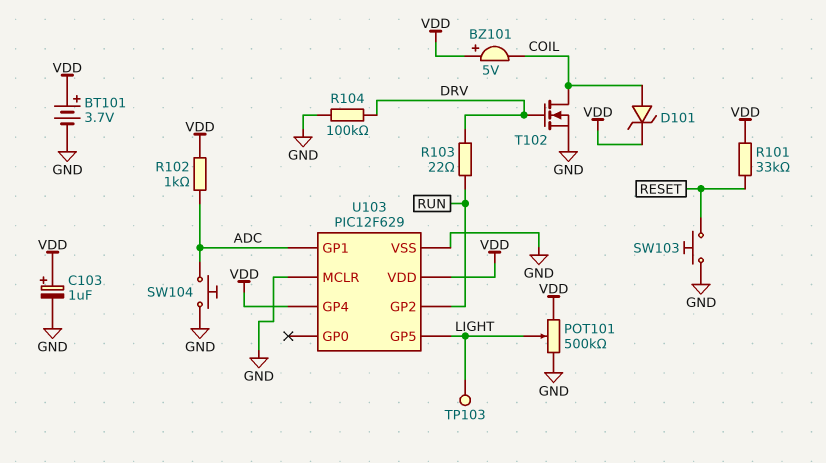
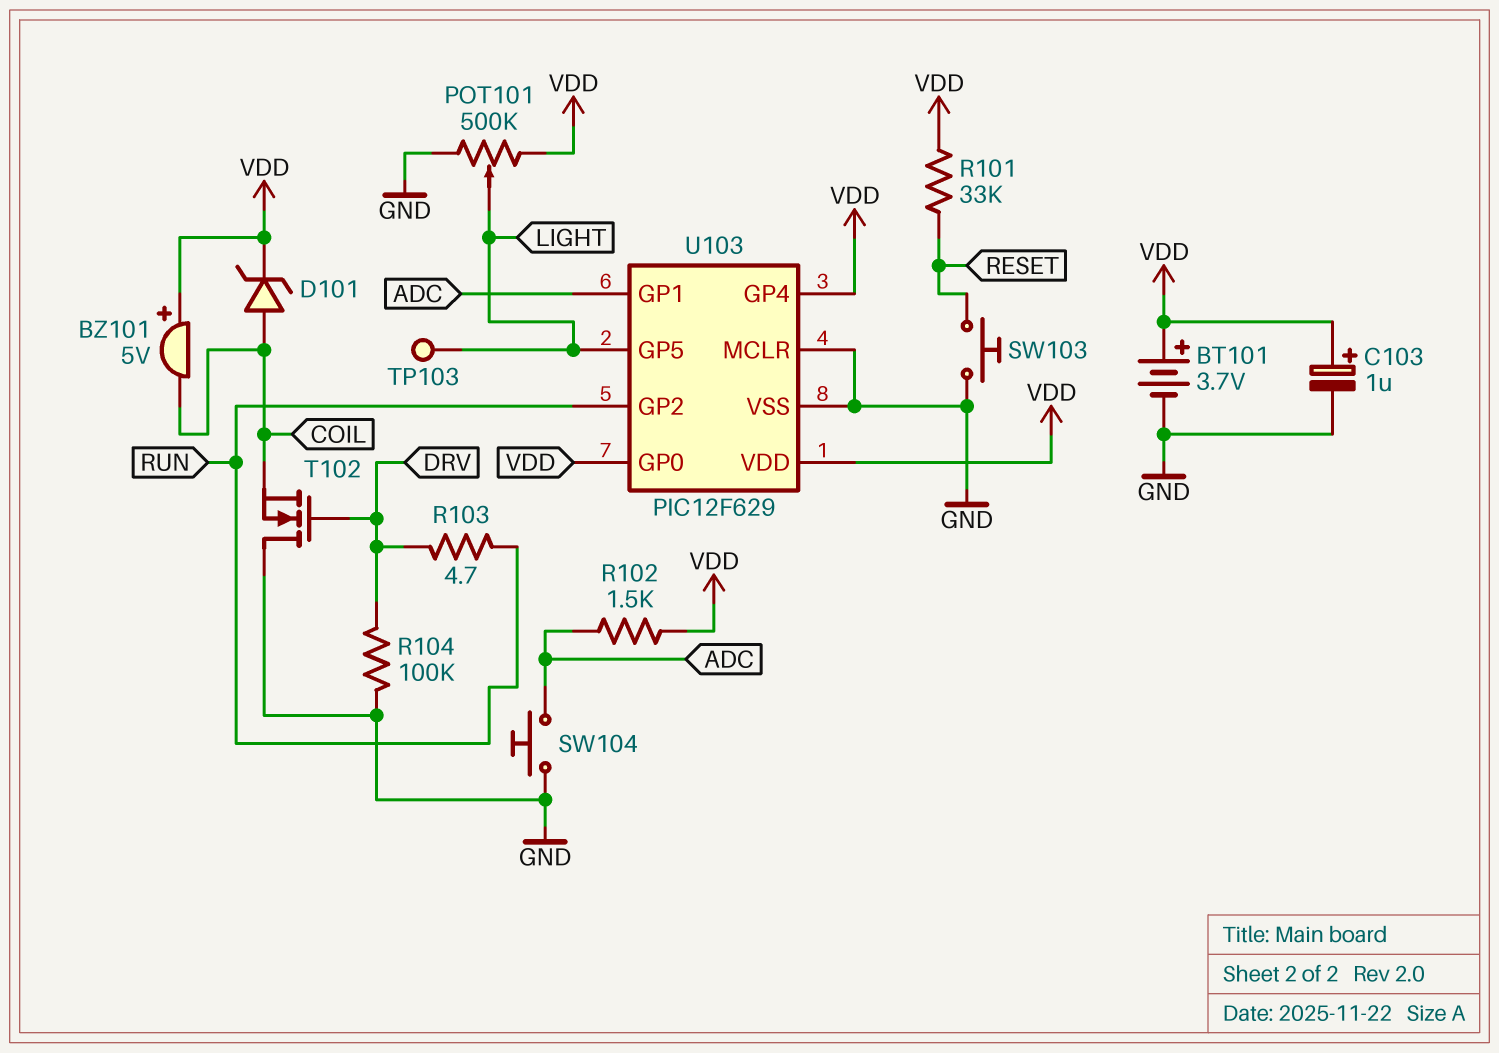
R102: 1k (ADC, VDD) -> 1.5k (ADC, VDD)
R103: 22 (DRV, RUN) -> 4.7 (DRV, RUN)
T102: NMOS (G DRV, D COIL, S GND) -> NMOS (G DRV, D GND, S COIL)
U103 pin GP0: none -> VDD

